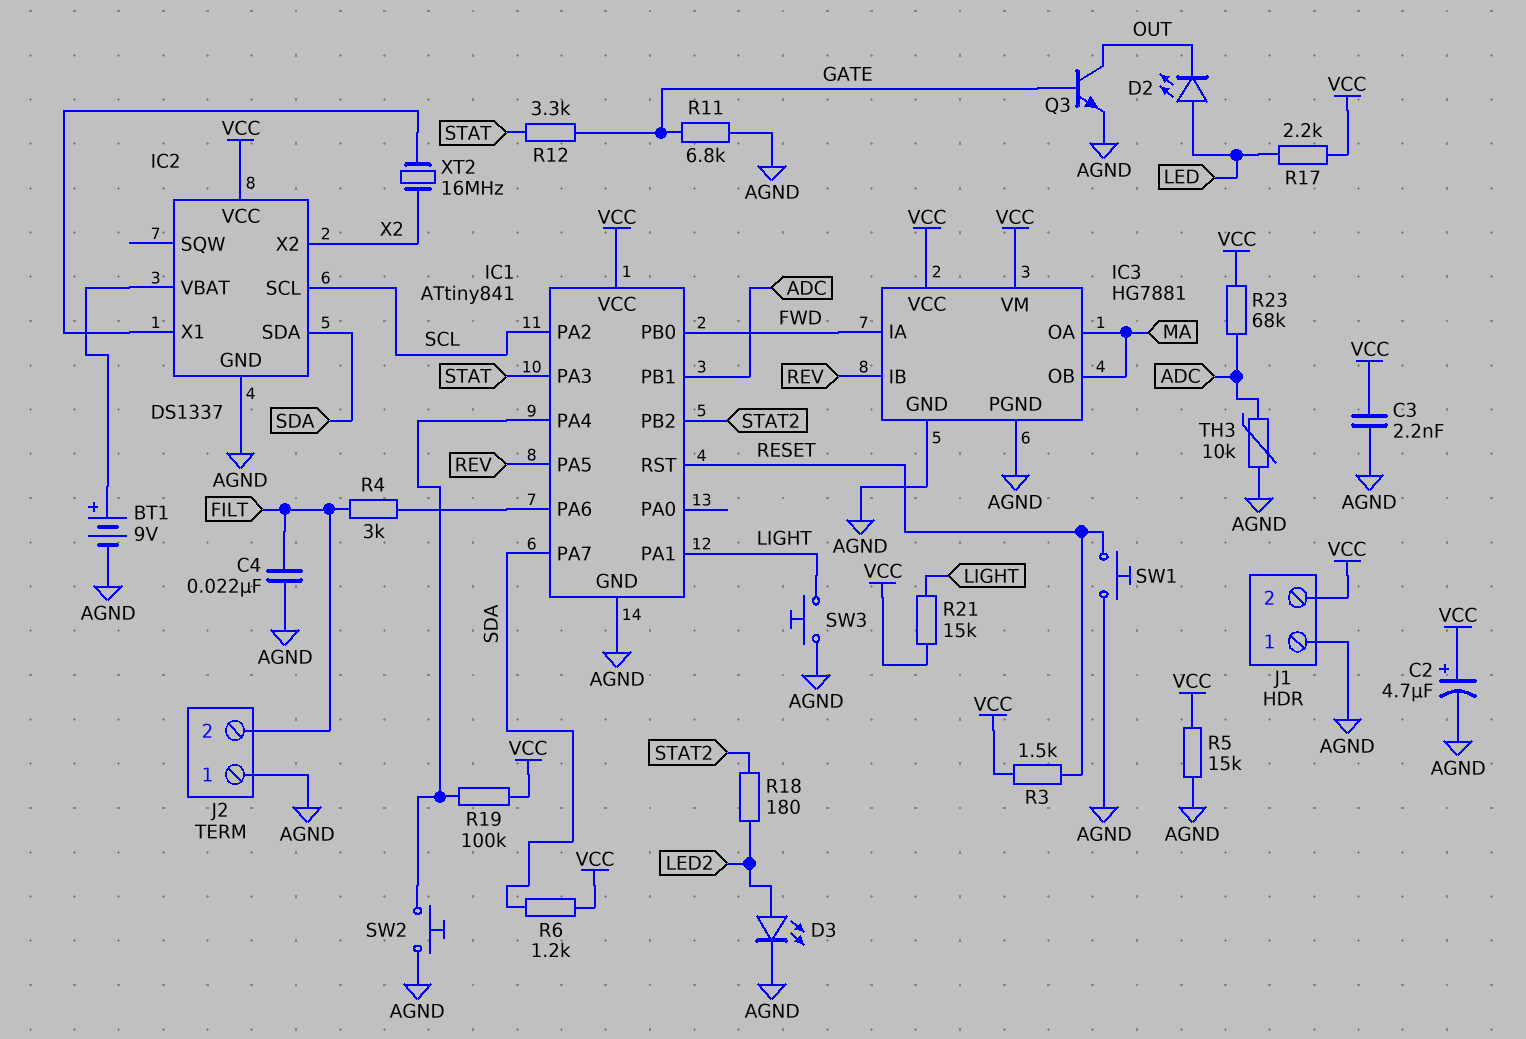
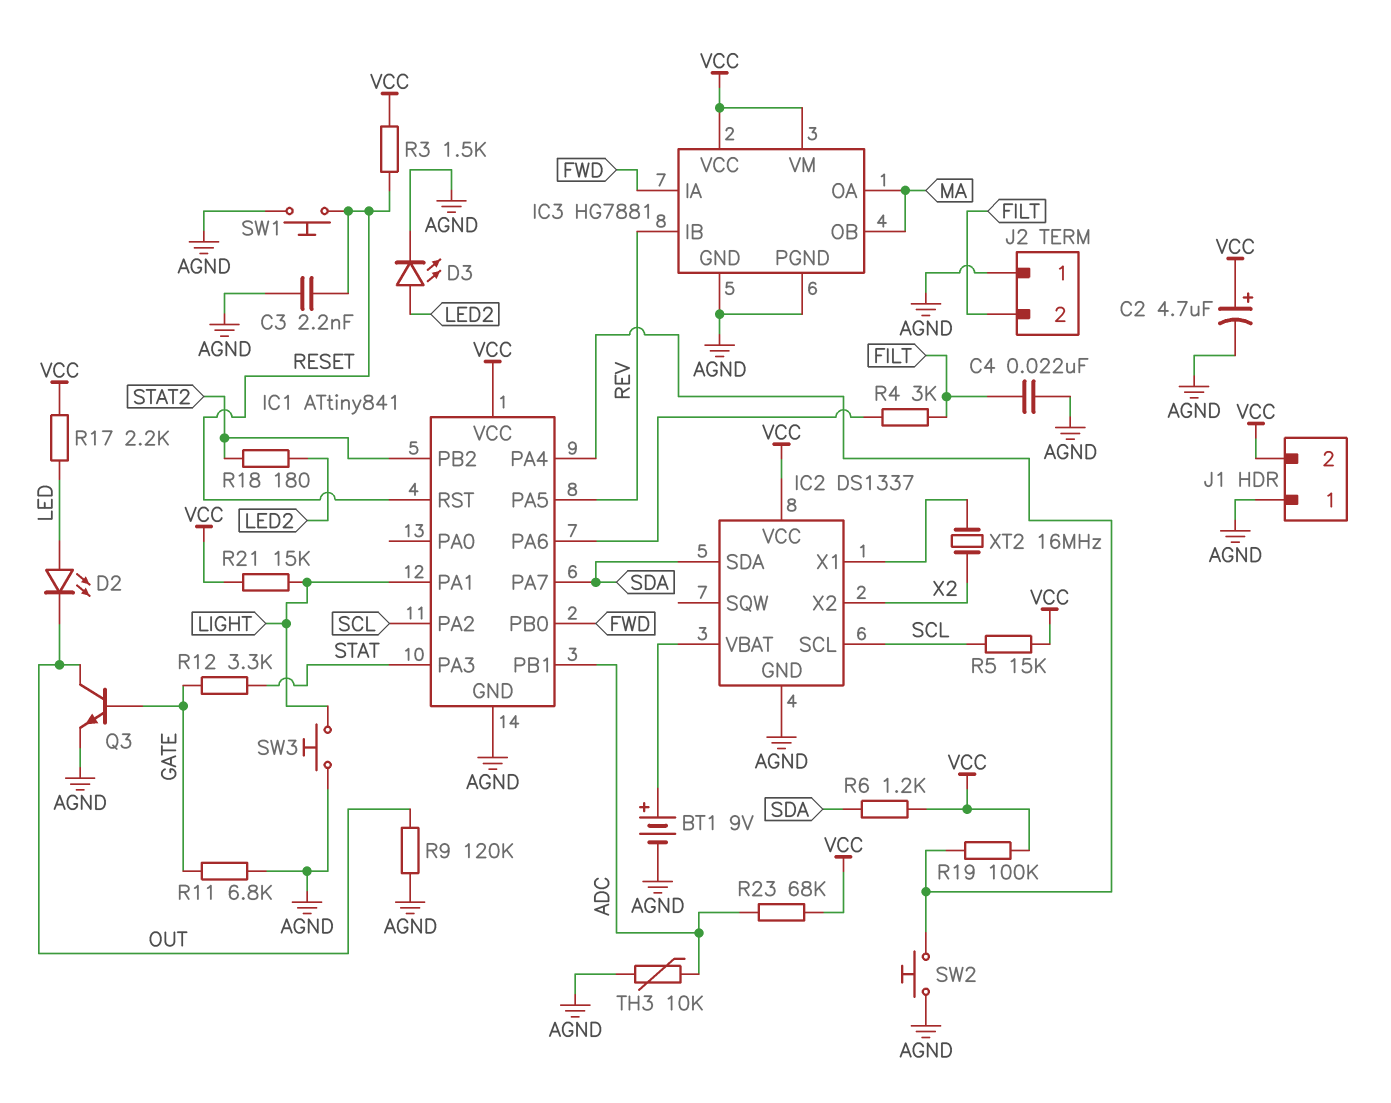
C3: 2.2nF (AGND, VCC) -> 2.2nF (AGND, RESET)
R5: 15k (AGND, VCC) -> 15k (SCL, VCC)
R9: none -> 120k (AGND, OUT)

